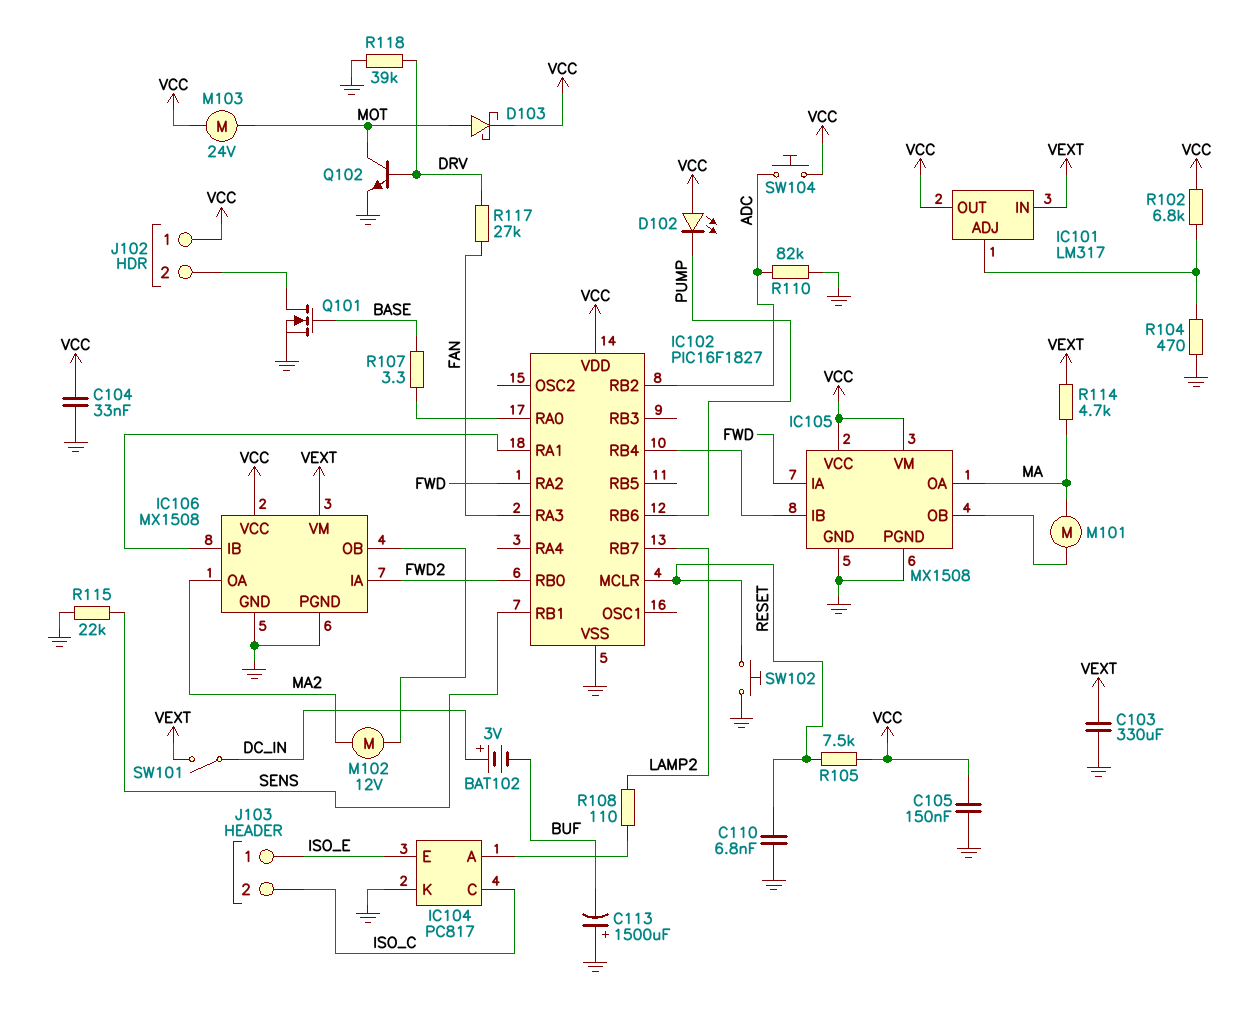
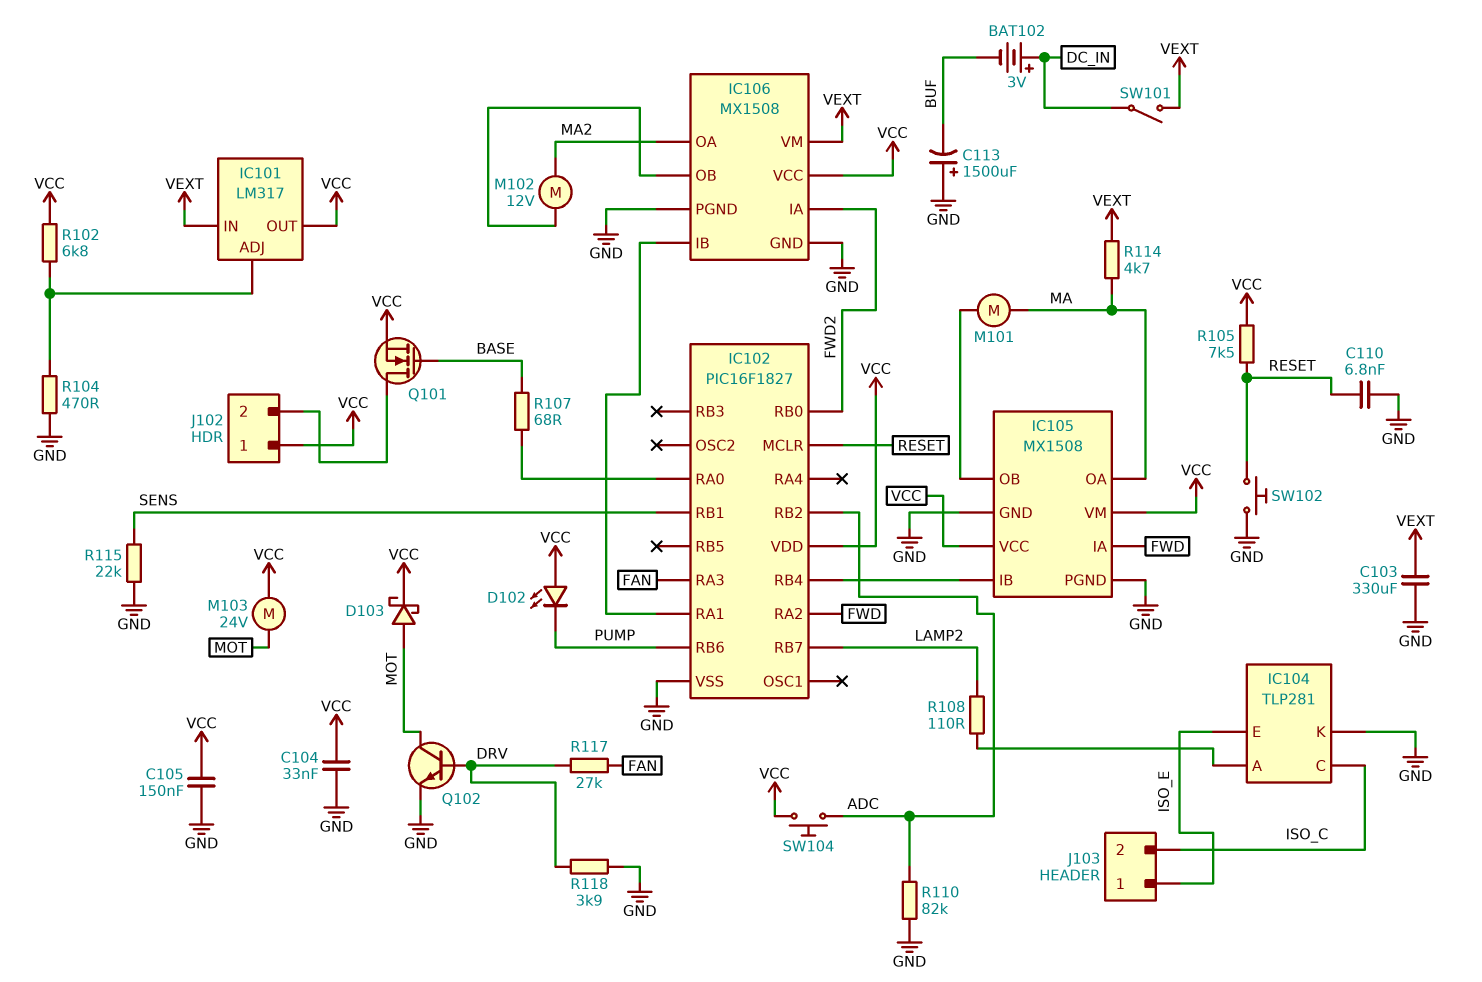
IC104: PC817 -> TLP281
Q101: NMOS (G BASE, D J102/2, S GND) -> NMOS (G BASE, D J102/2, S VCC)
R107: 3.3 (BASE, IC102/RA0) -> 68 (BASE, IC102/RA0)
R118: 39k (DRV, GND) -> 3.9k (DRV, GND)

